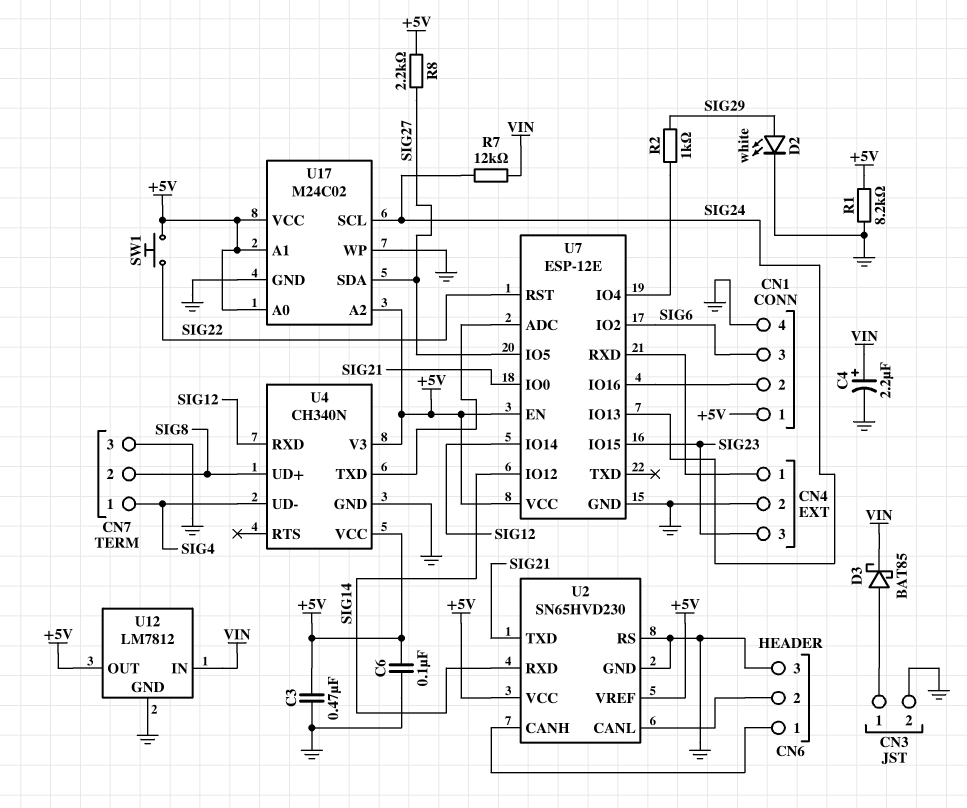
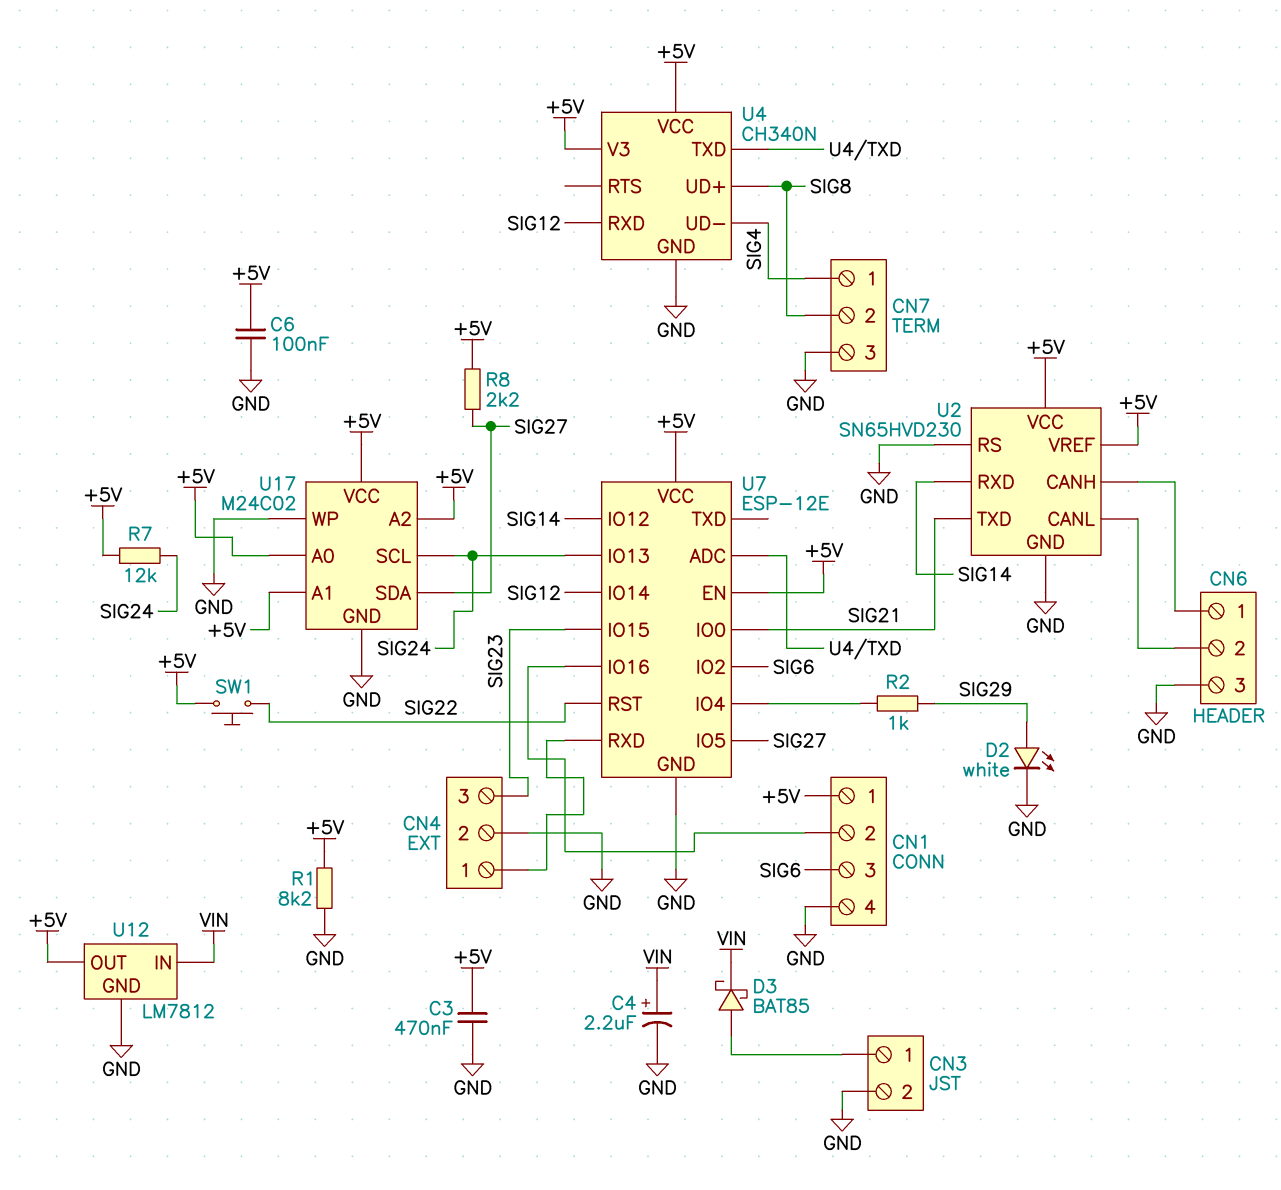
R7: 12k (SIG24, VIN) -> 12k (+5V, SIG24)

